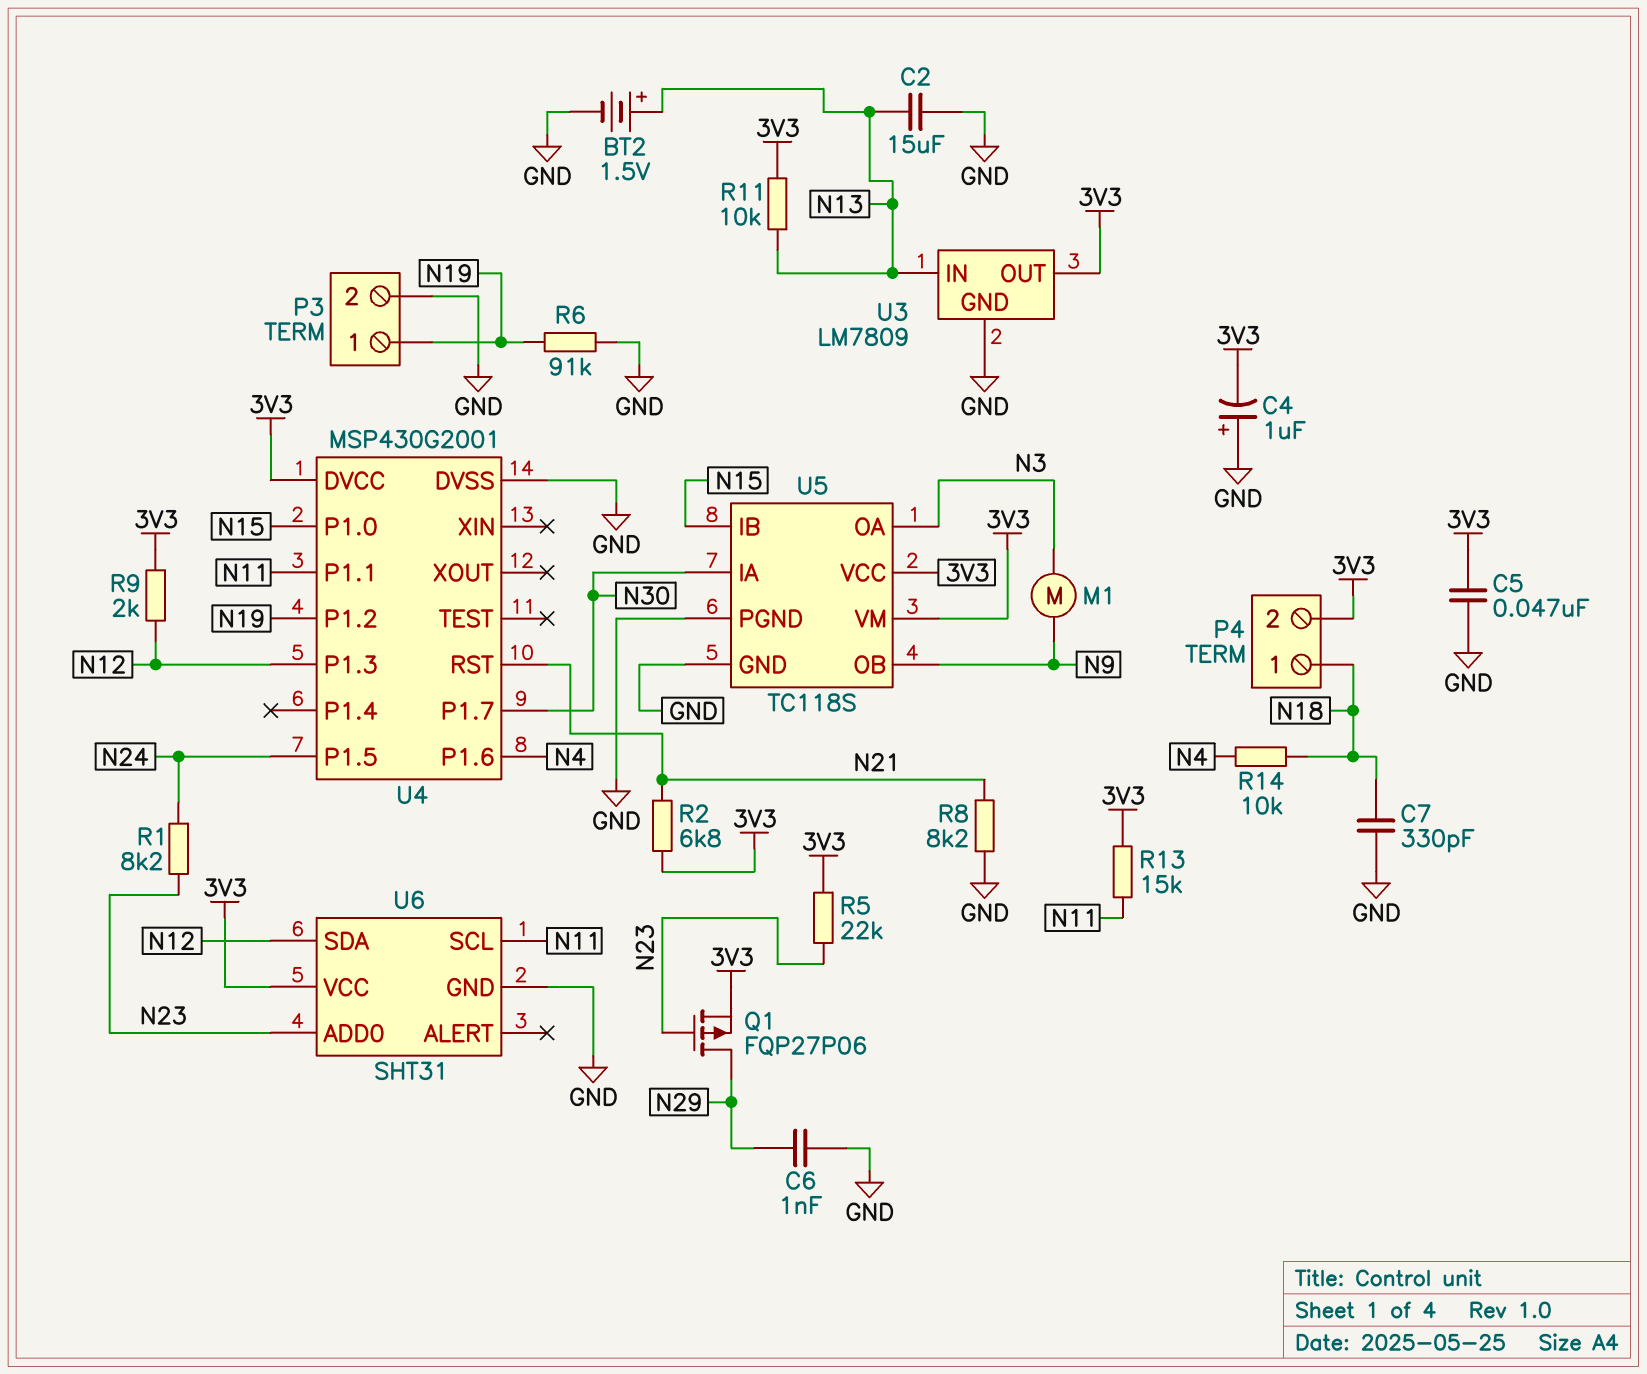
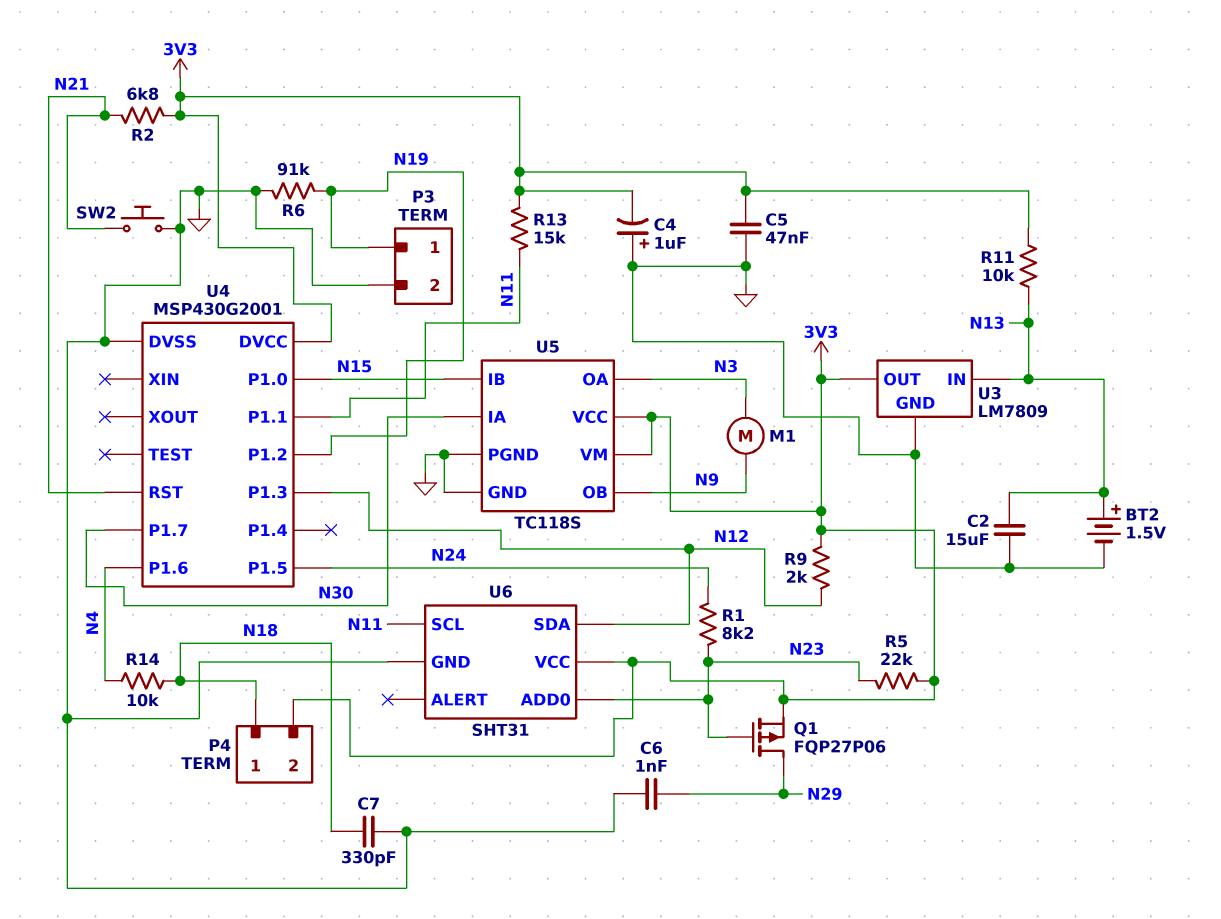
R8: 8.2k (GND, N21) -> none
SW2: none -> button (GND, N21)

